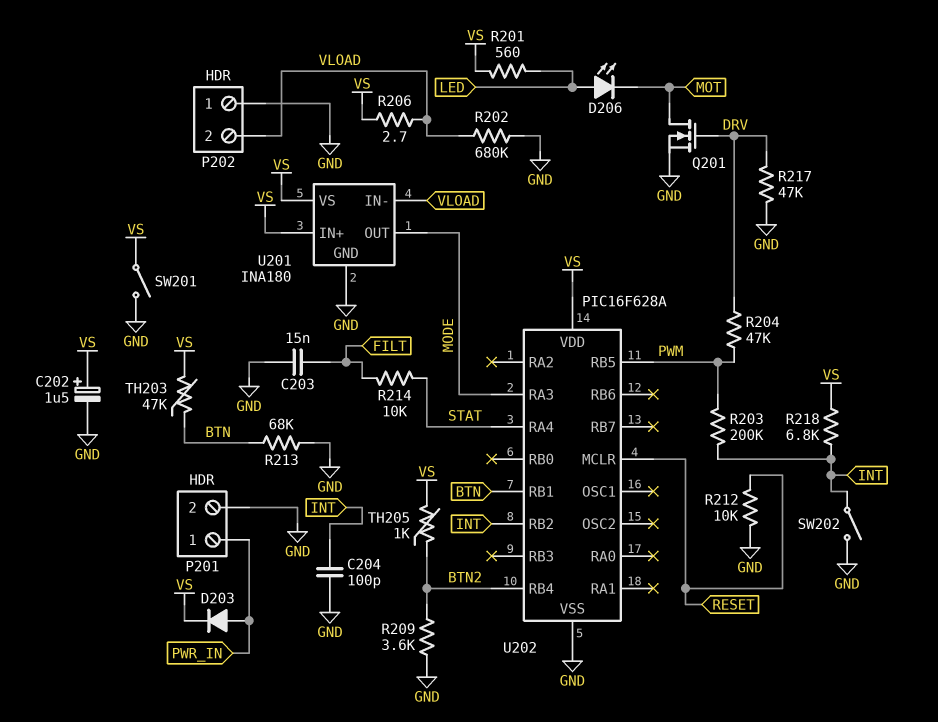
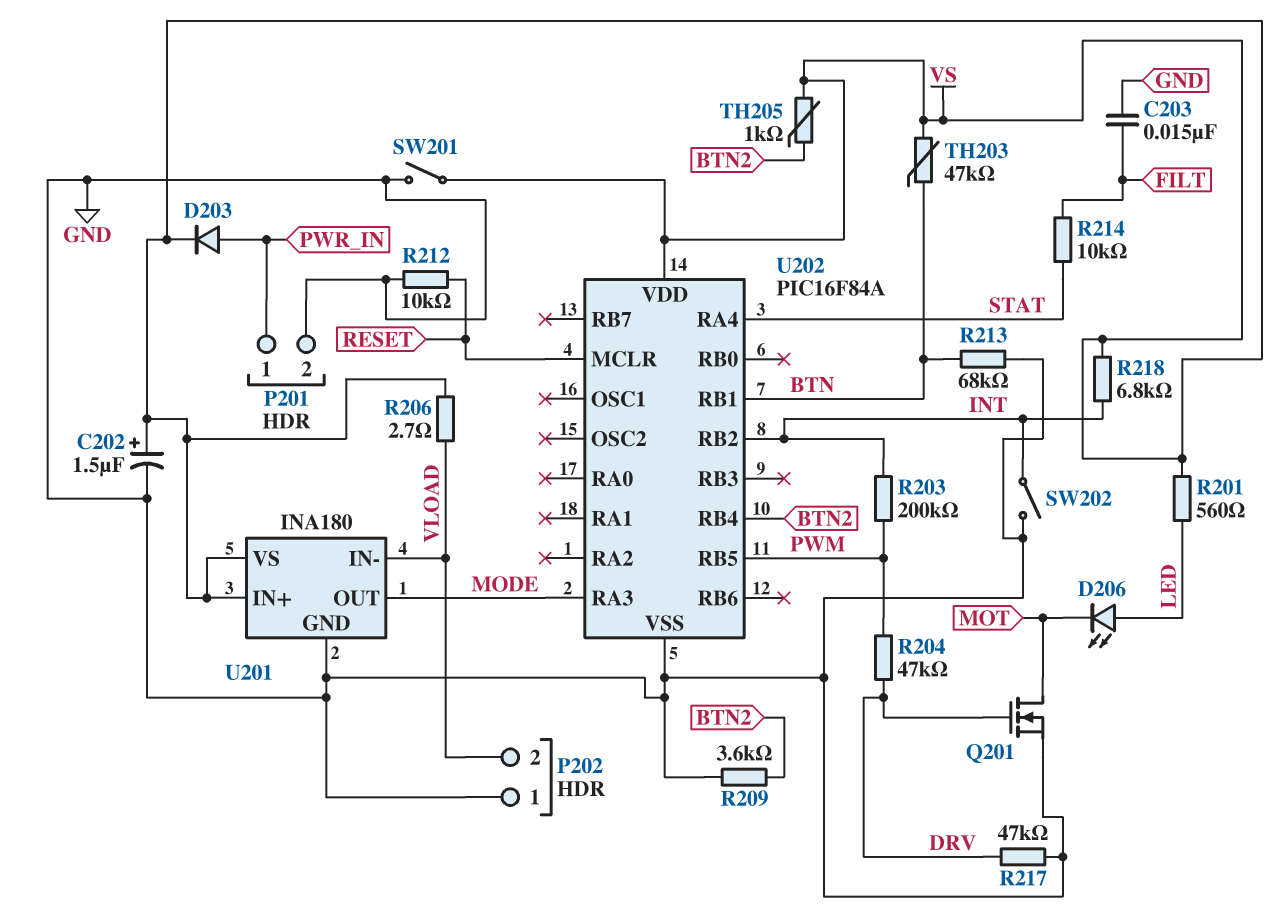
C204: 100pF (GND, INT) -> none
R202: 680k (GND, VLOAD) -> none
U202: PIC16F628A -> PIC16F84A

